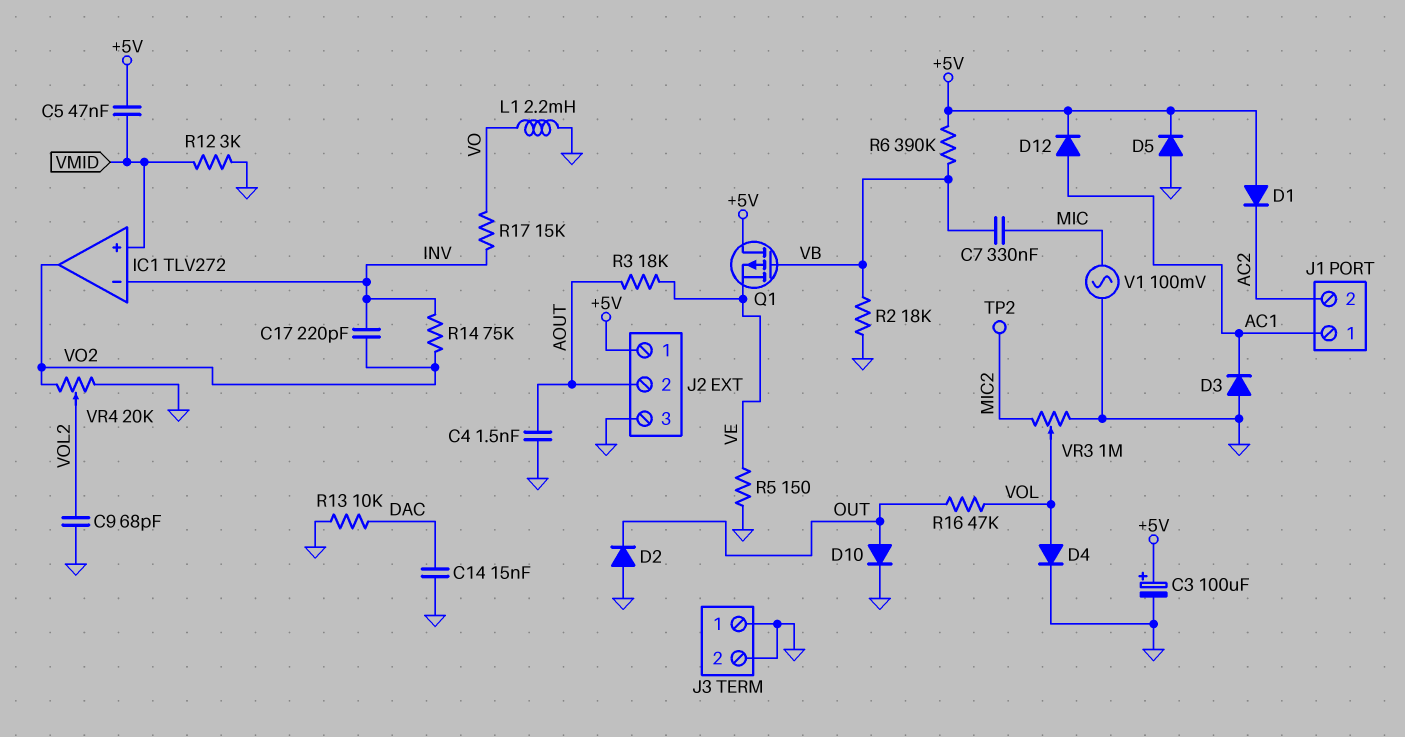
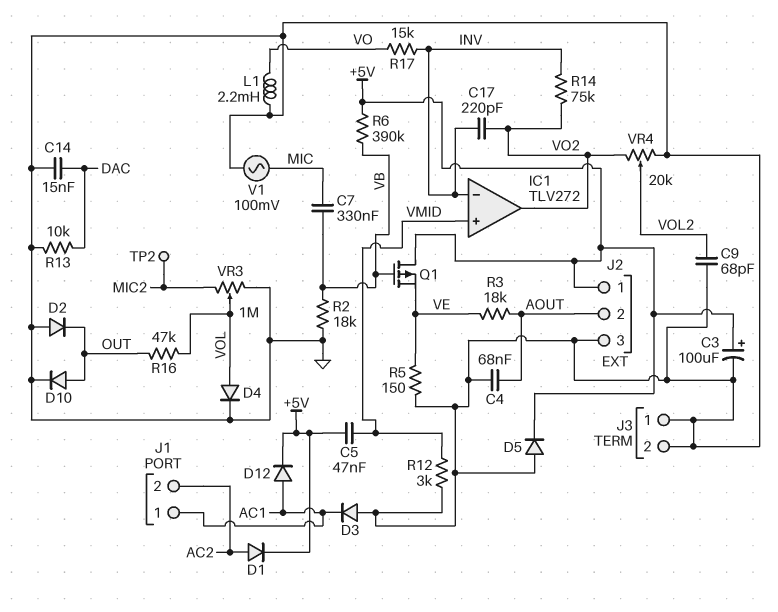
C4: 1.5nF (AOUT, GND) -> 68nF (AOUT, GND)
D1: diode (A +5V, K AC2) -> diode (A AC2, K +5V)

